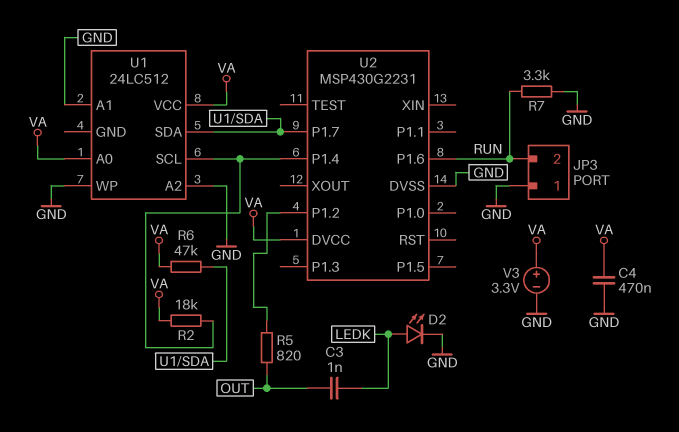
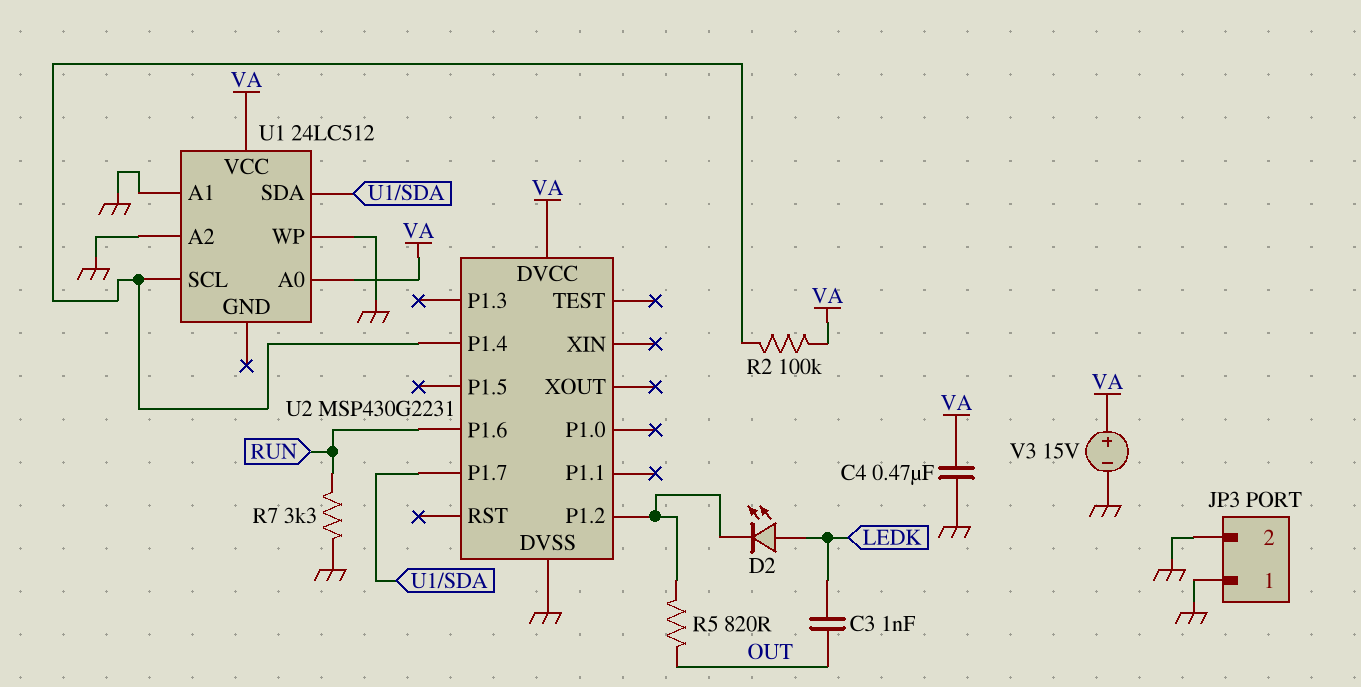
D2: LED (A LEDK, K GND) -> LED (A LEDK, K U2/P1.2)
JP3 pin 2: RUN -> GND
R2: 18k (U1/SCL, VA) -> 100k (U1/SCL, VA)
R6: 47k (U1/SDA, VA) -> none
V3: 3.3V (plus VA, minus GND) -> 15V (plus VA, minus GND)

